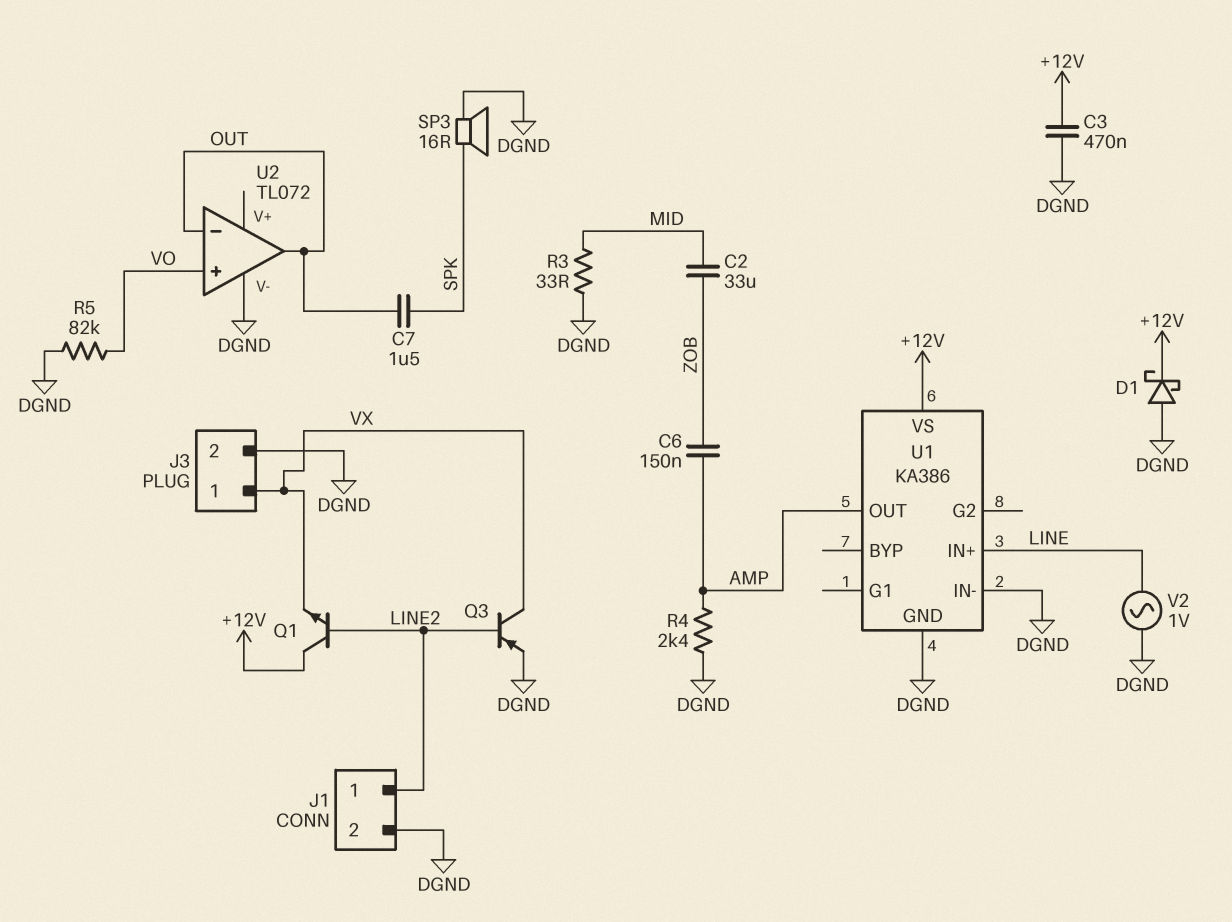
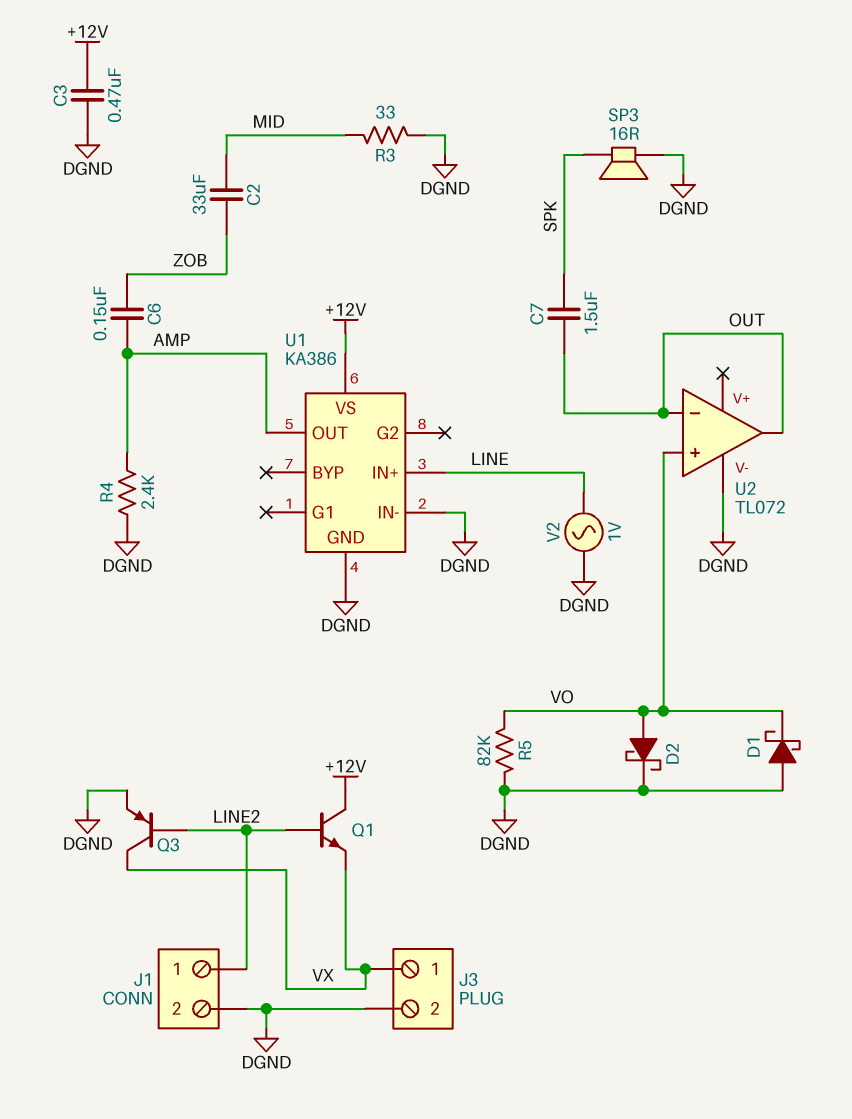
D1: schottky (A DGND, K +12V) -> schottky (A DGND, K VO)
D2: none -> schottky (A VO, K DGND)

